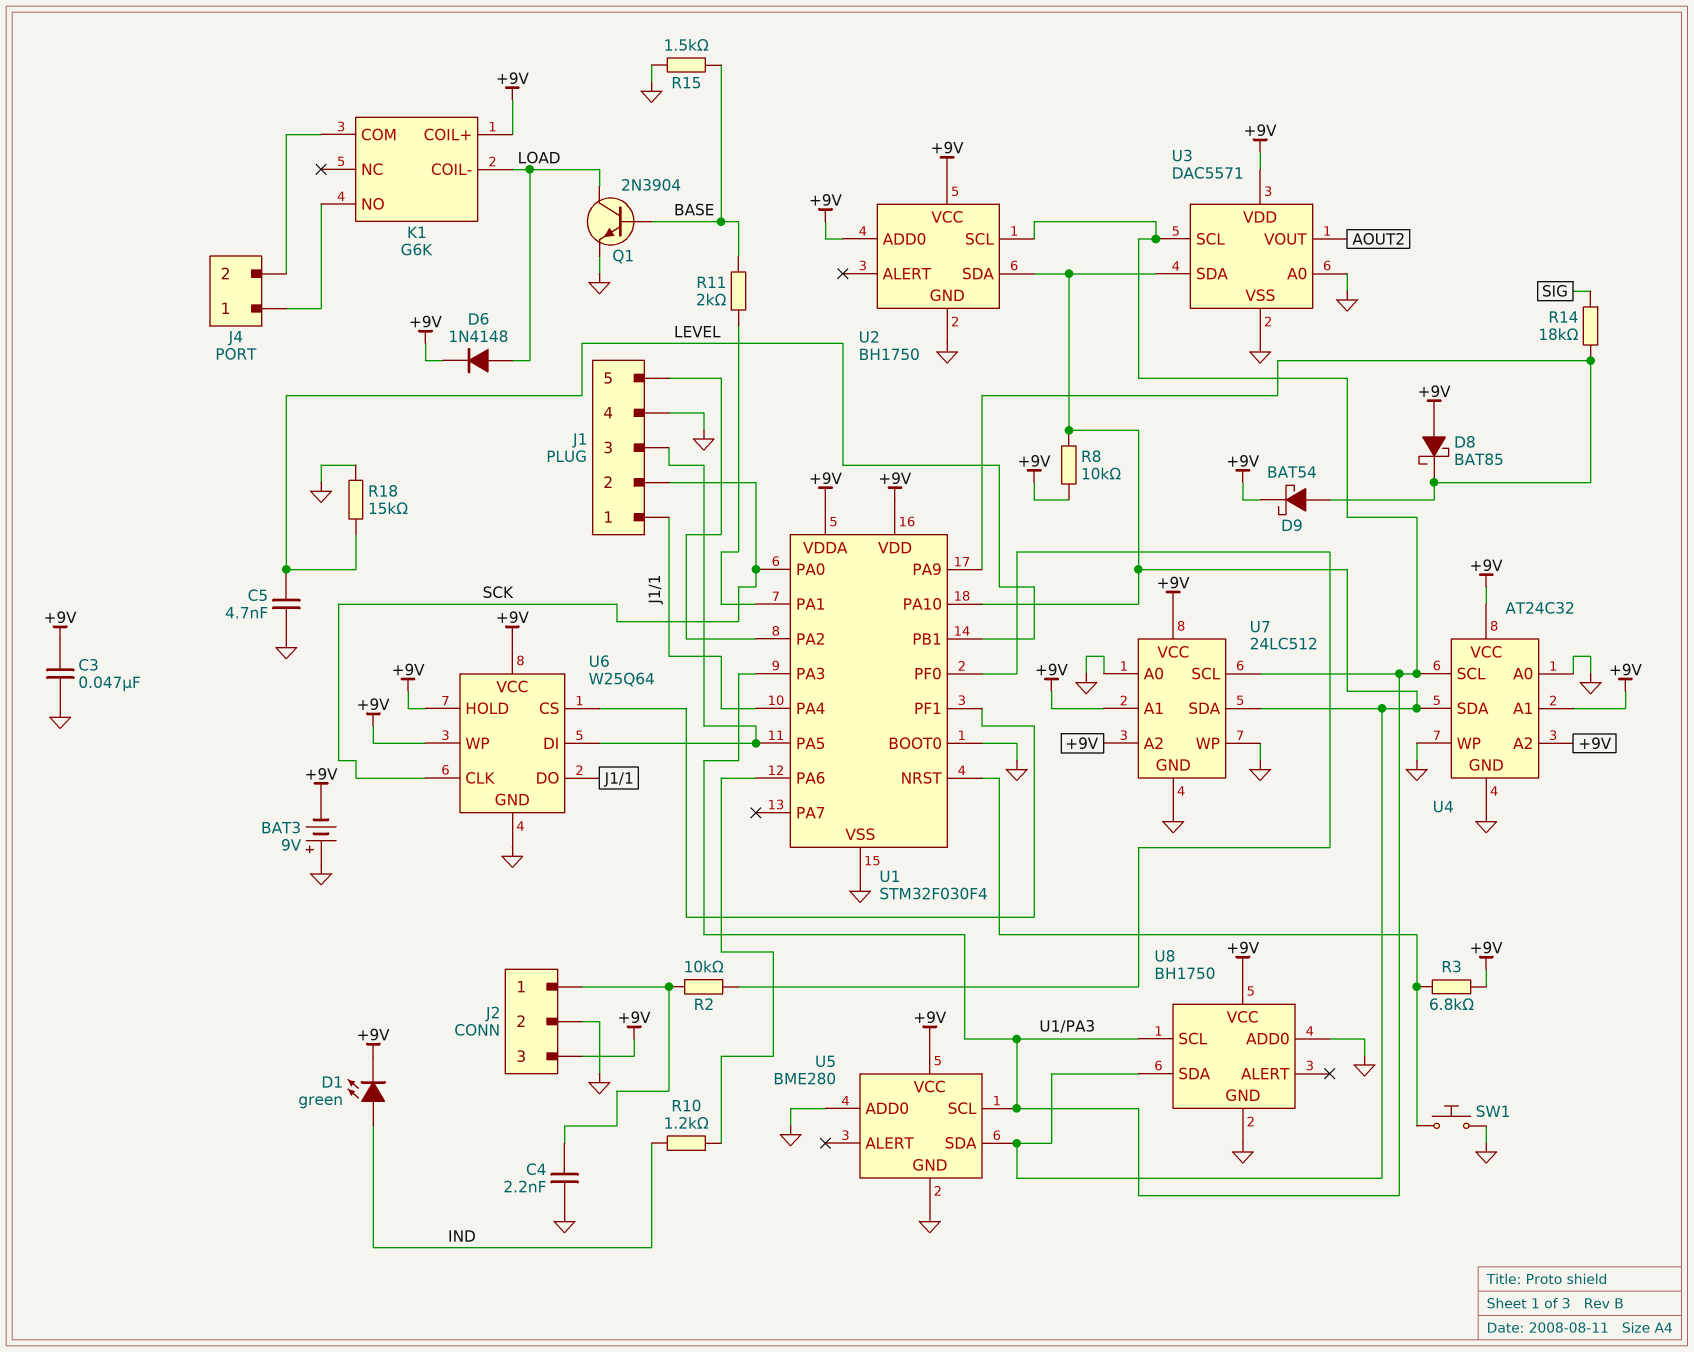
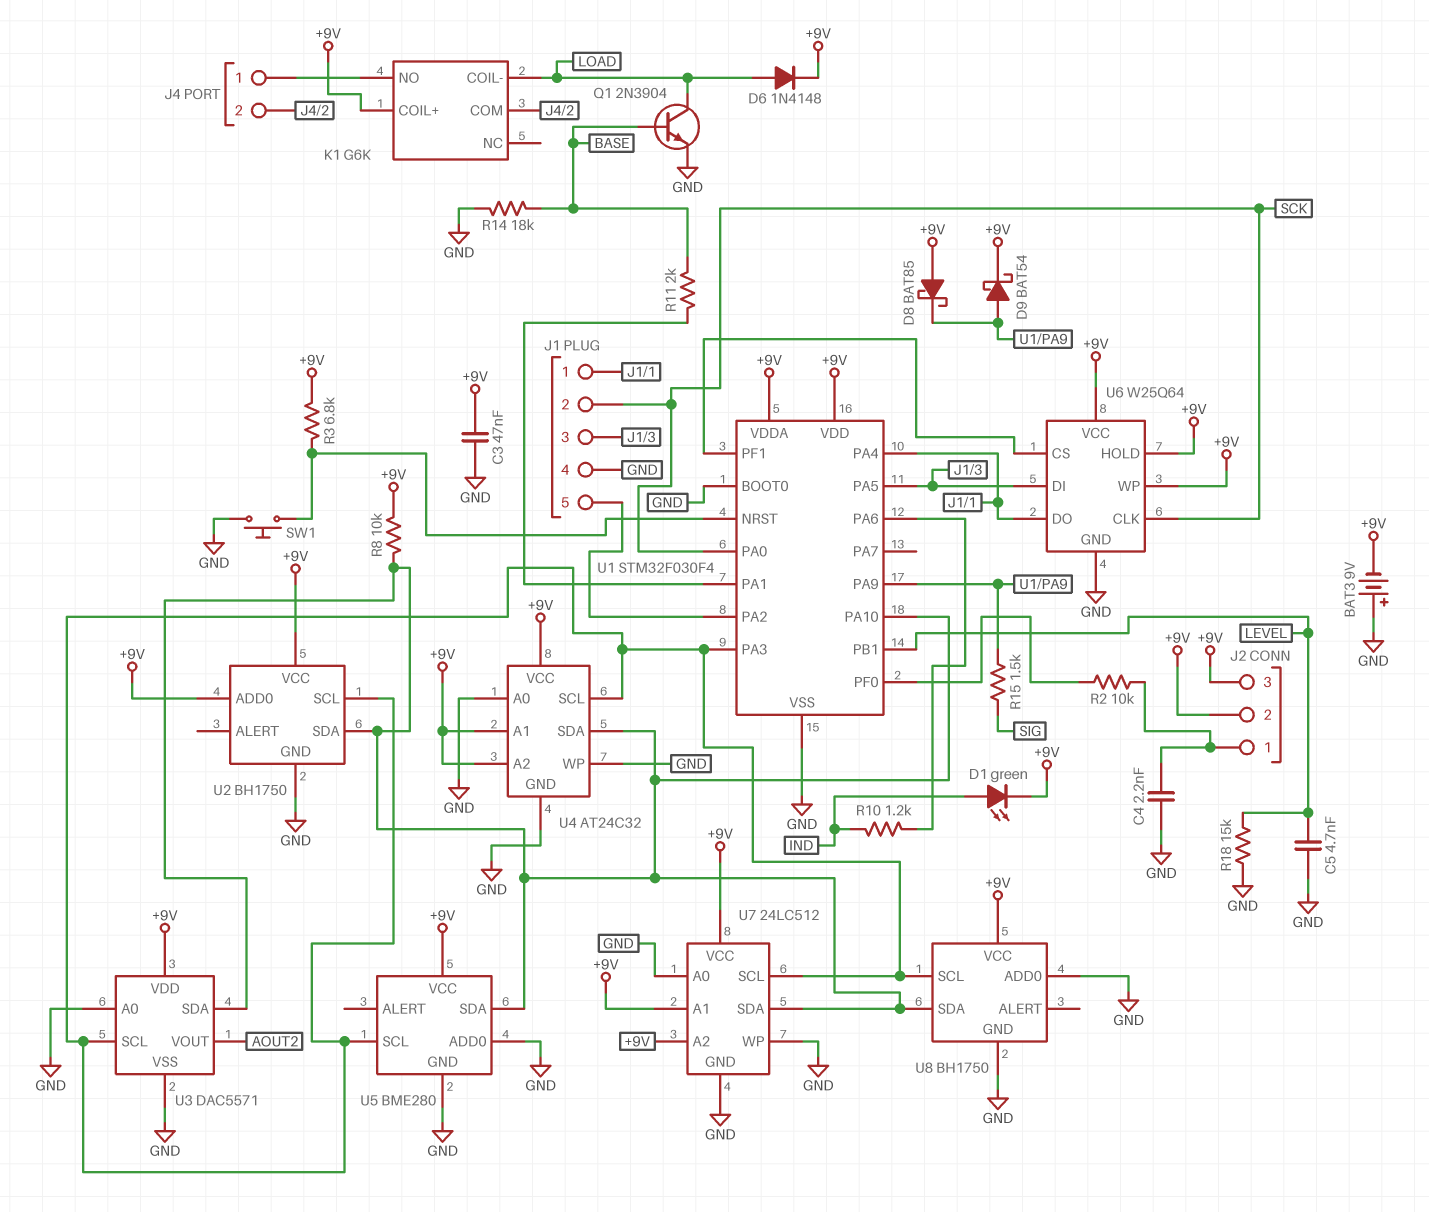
J2 pin 2: GND -> +9V
R14: 18k (SIG, U1/PA9) -> 18k (BASE, GND)
R15: 1.5k (BASE, GND) -> 1.5k (SIG, U1/PA9)

